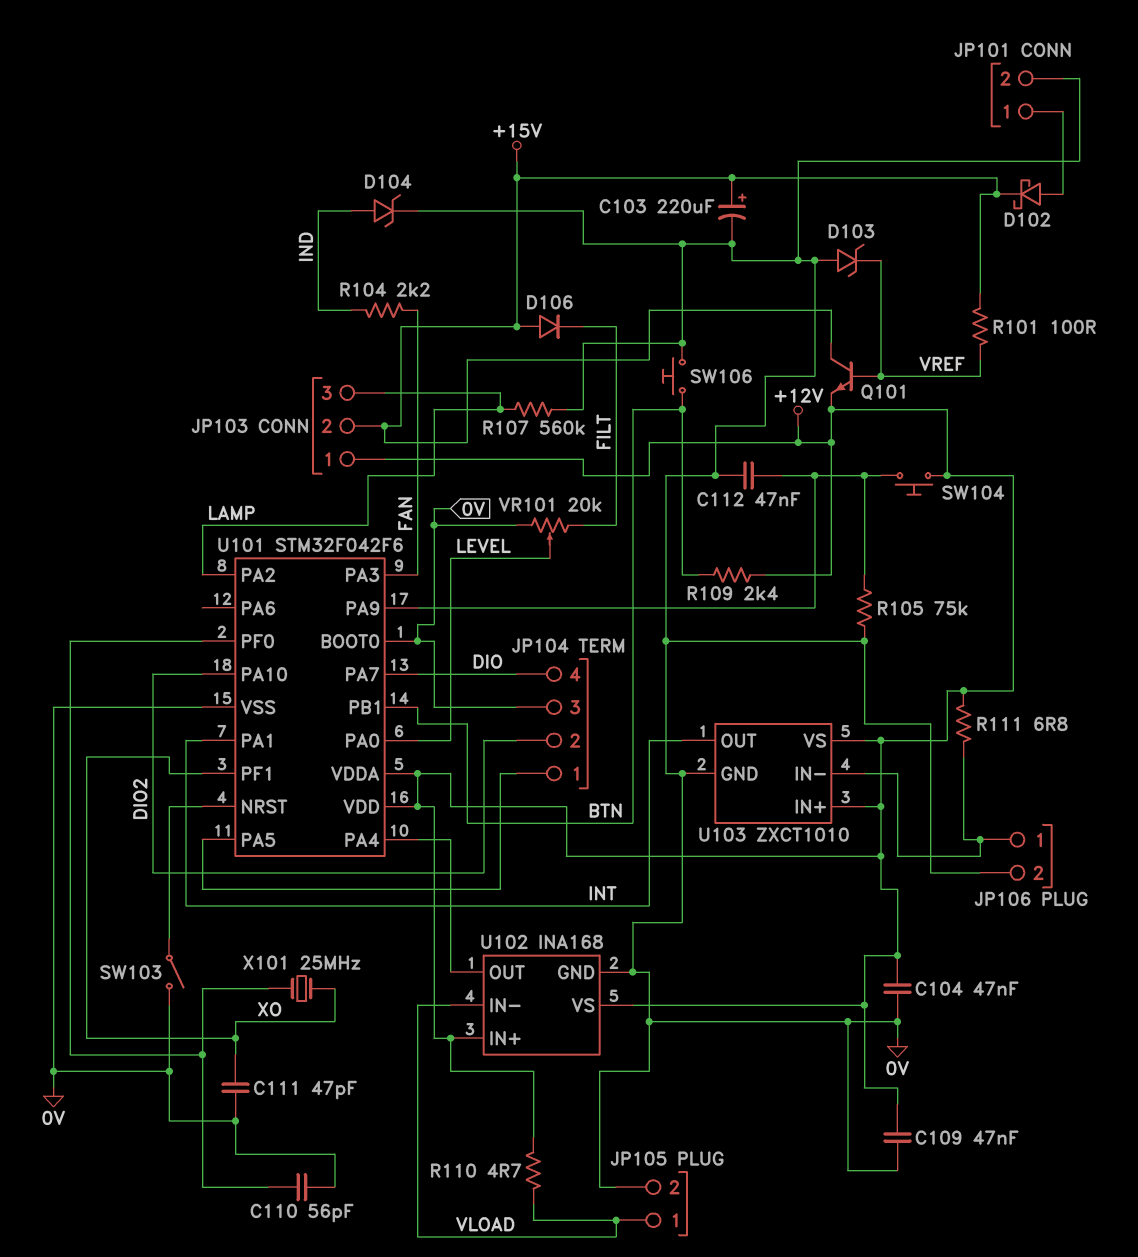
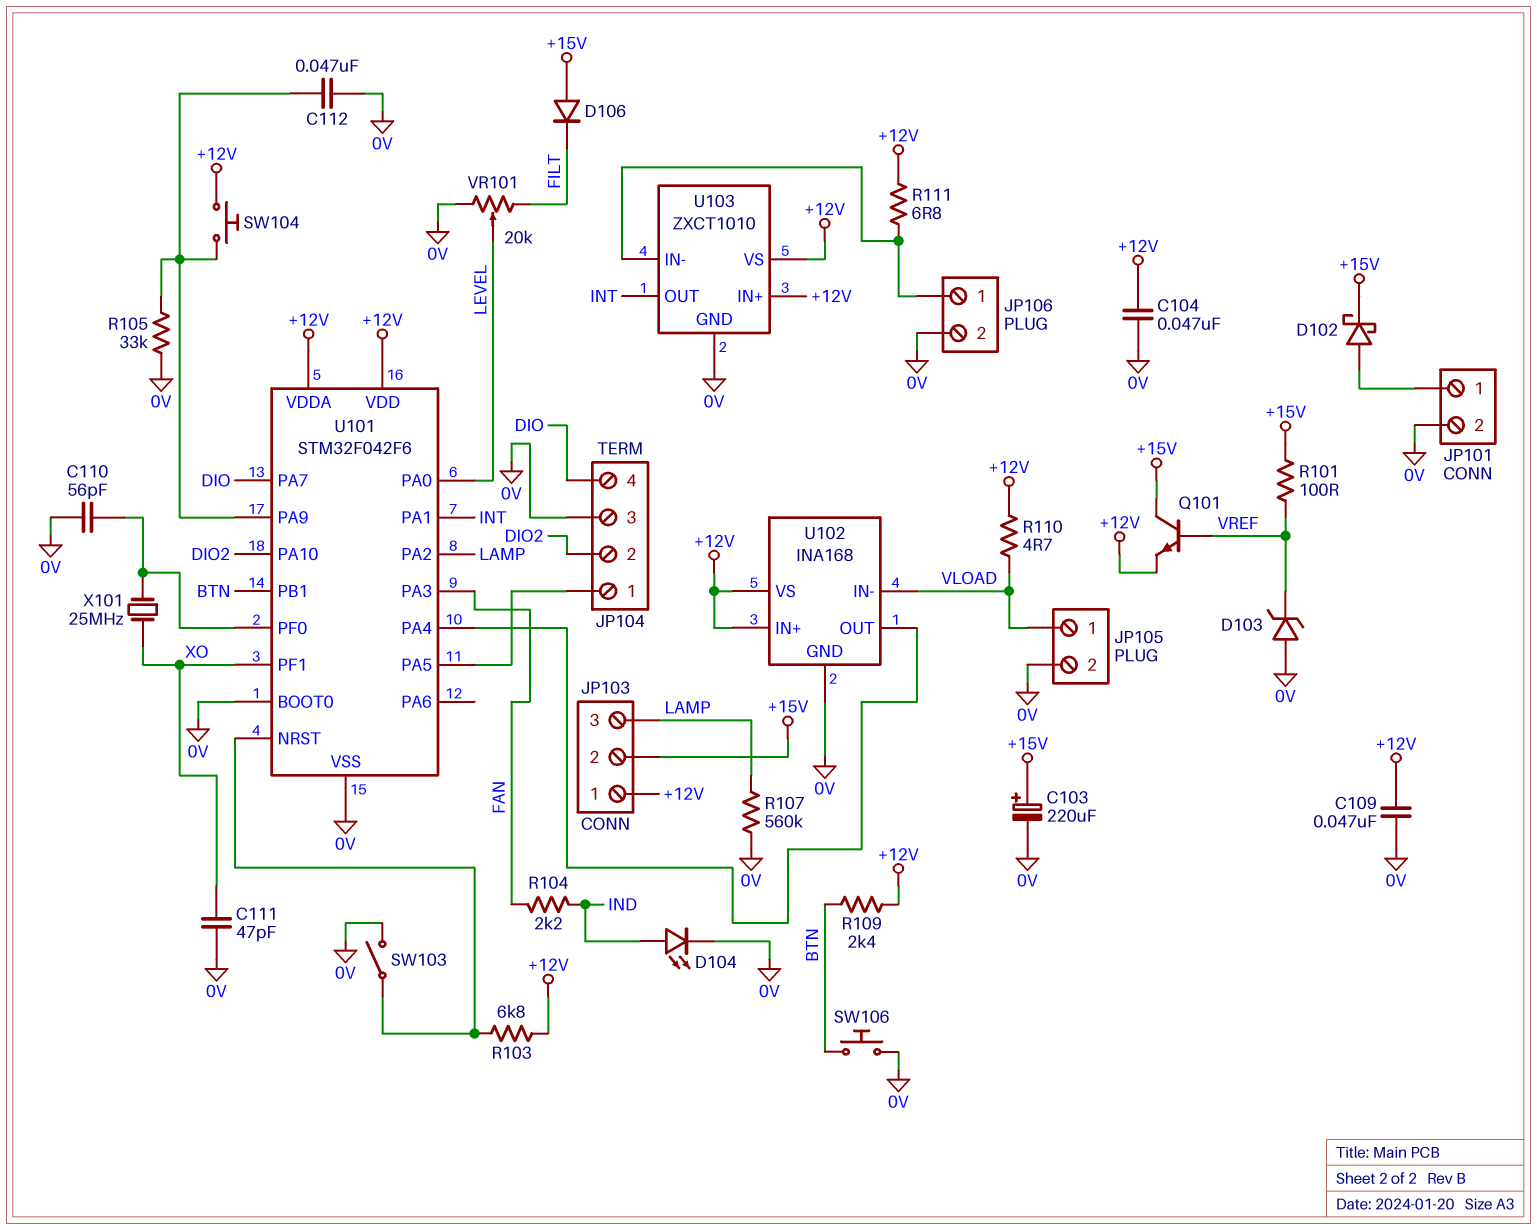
D104: zener (A IND, K 0V) -> LED (A IND, K 0V)
R103: none -> 6.8k (+12V, U101/NRST)
R105: 75k (0V, U101/PA9) -> 33k (0V, U101/PA9)

